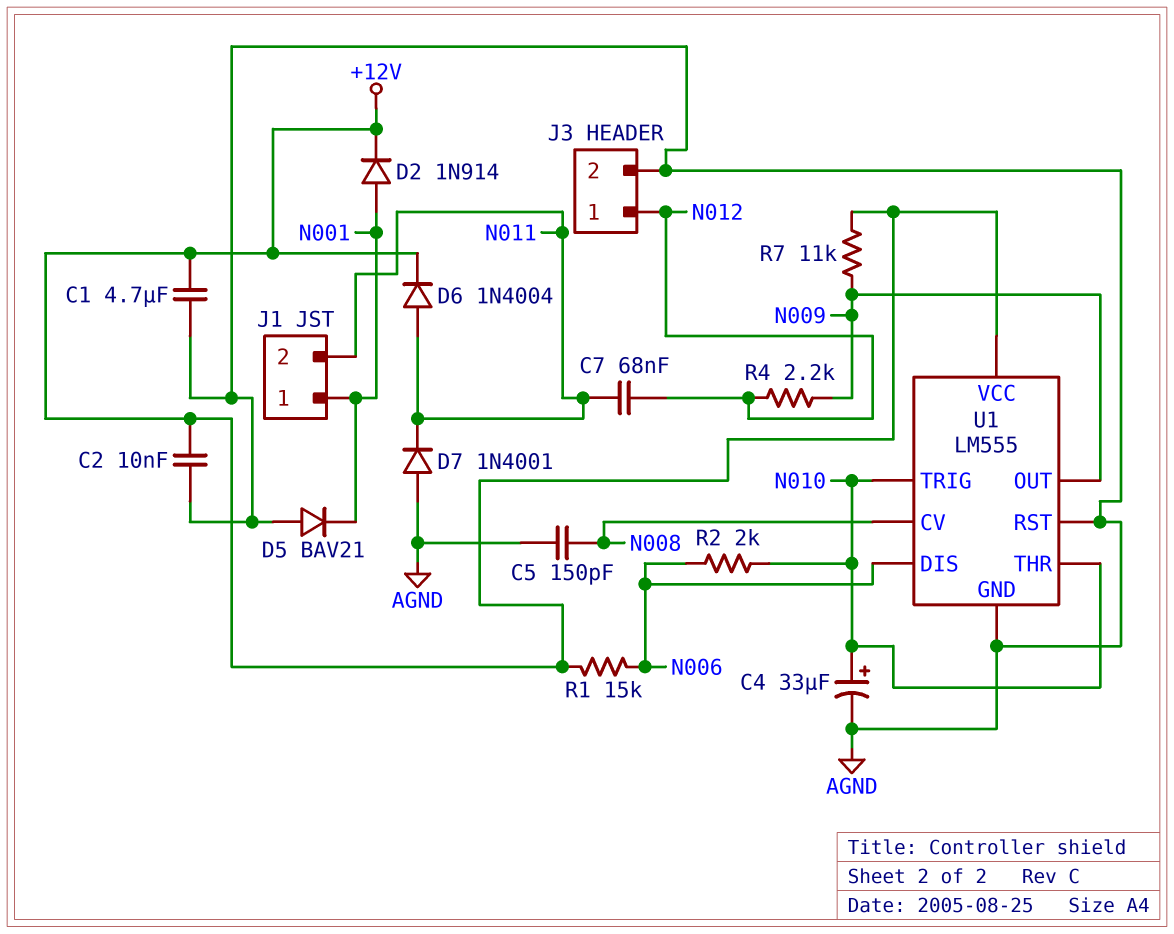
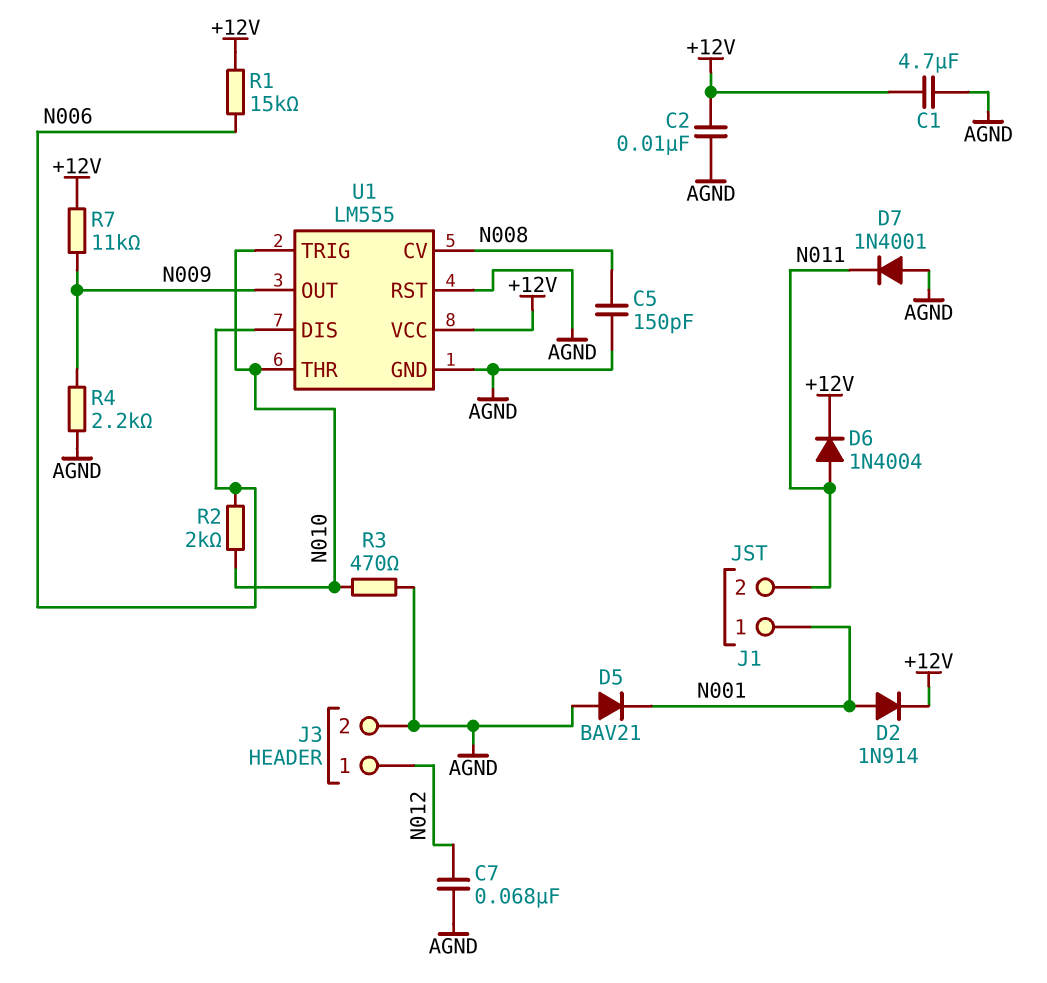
C4: 33uF (plus N010, minus AGND) -> none
C7: 68nF (N011, N012) -> 68nF (AGND, N012)
R3: none -> 470 (AGND, N010)
R4: 2.2k (N009, N012) -> 2.2k (AGND, N009)

